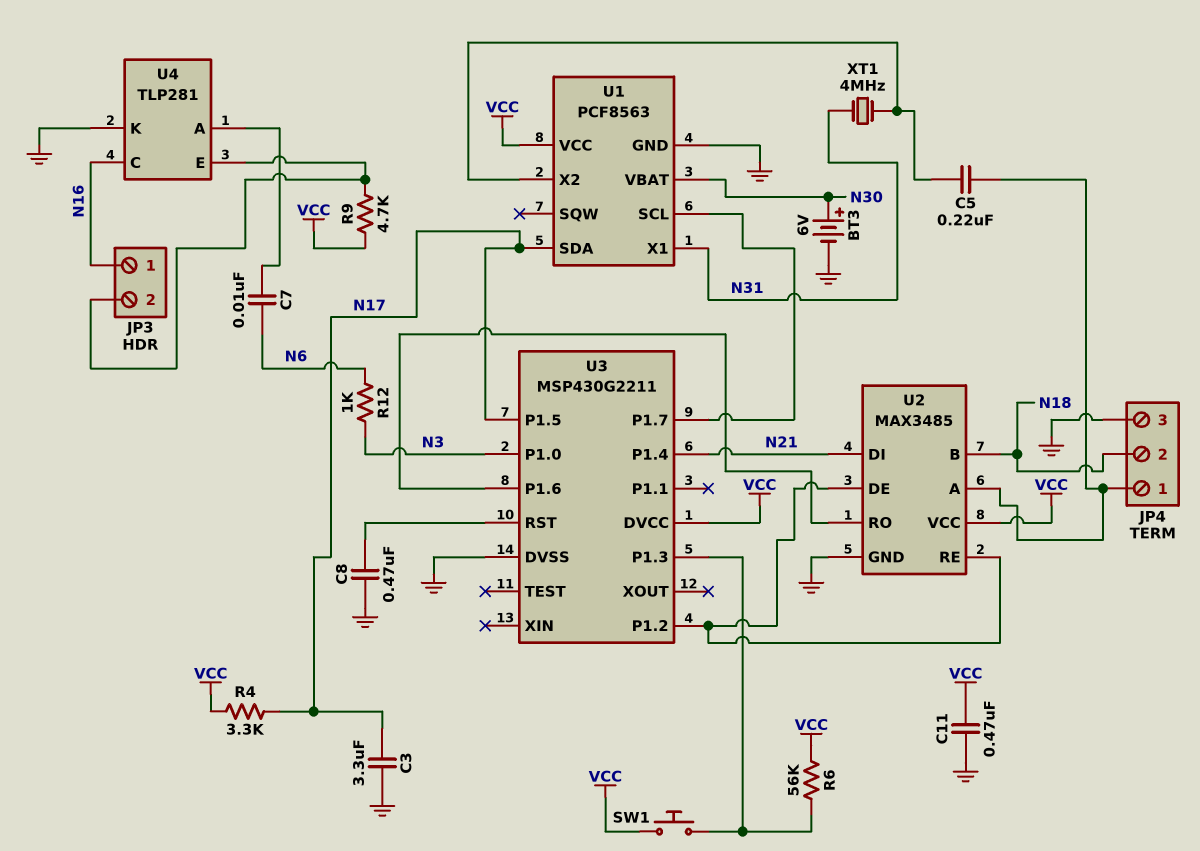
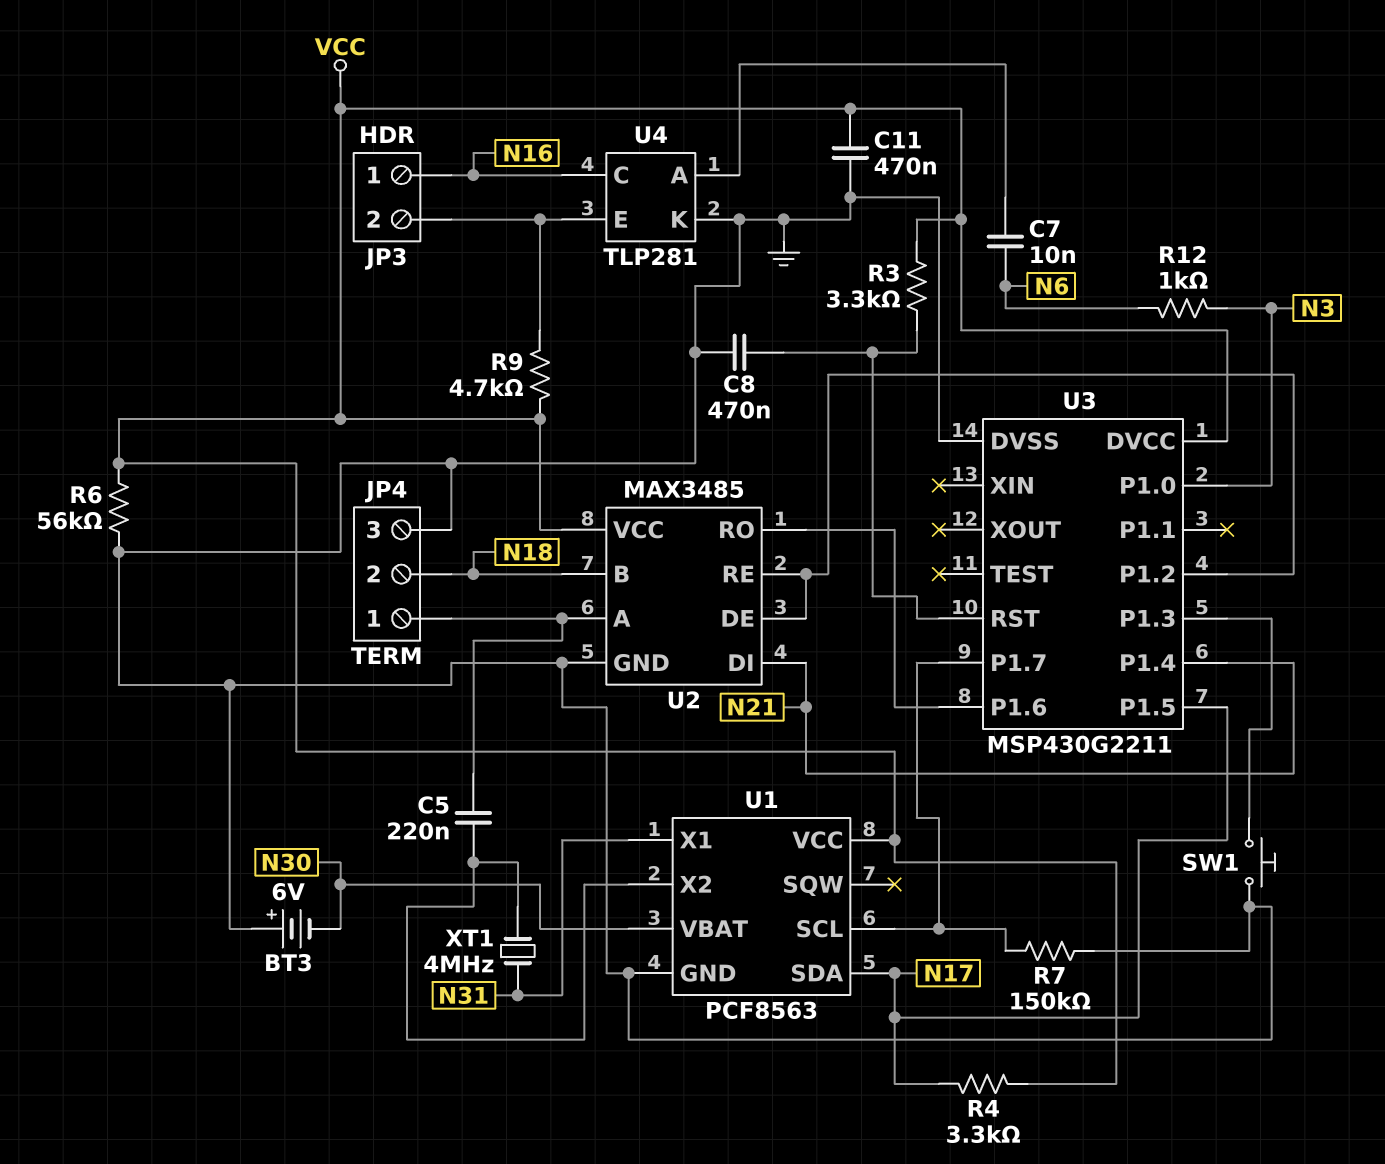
BT3: 6V (plus N30, minus GND) -> 6V (plus GND, minus N30)
C3: 3.3uF (GND, N17) -> none
R3: none -> 3.3k (U3/RST, VCC)
R6: 56k (U3/P1.3, VCC) -> 56k (GND, VCC)
R7: none -> 150k (GND, U1/SCL)
SW1: button (U3/P1.3, VCC) -> button (GND, U3/P1.3)

